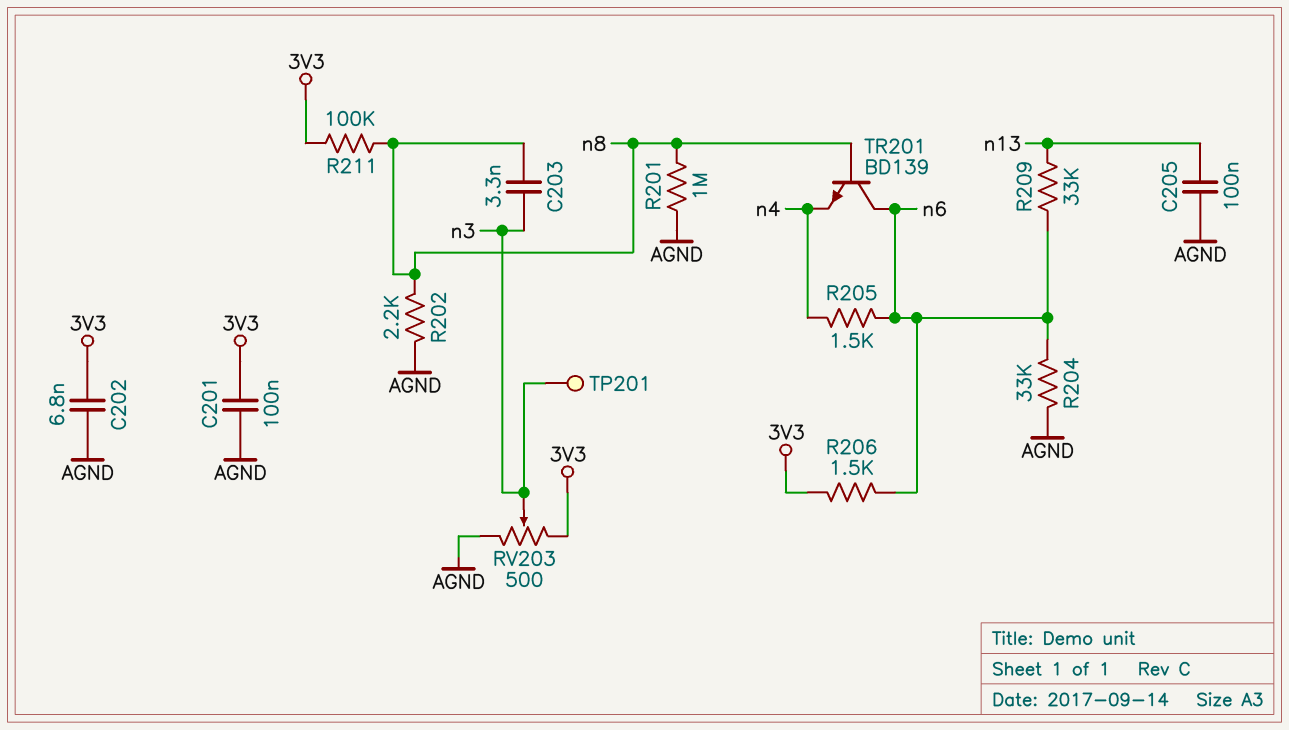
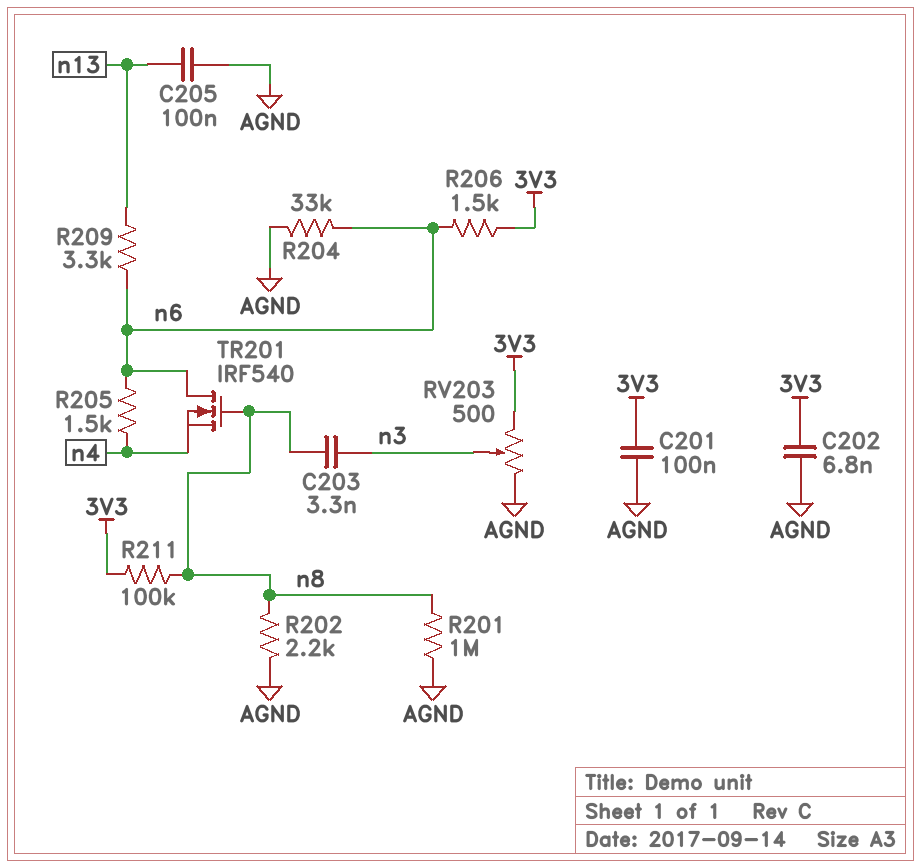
R209: 33k (n6, n13) -> 3.3k (n6, n13)
TP201: test point (n3) -> none
TR201: NPN BD139 (B n8, C n6, E n4) -> NMOS IRF540 (G n8, D n6, S n4)

